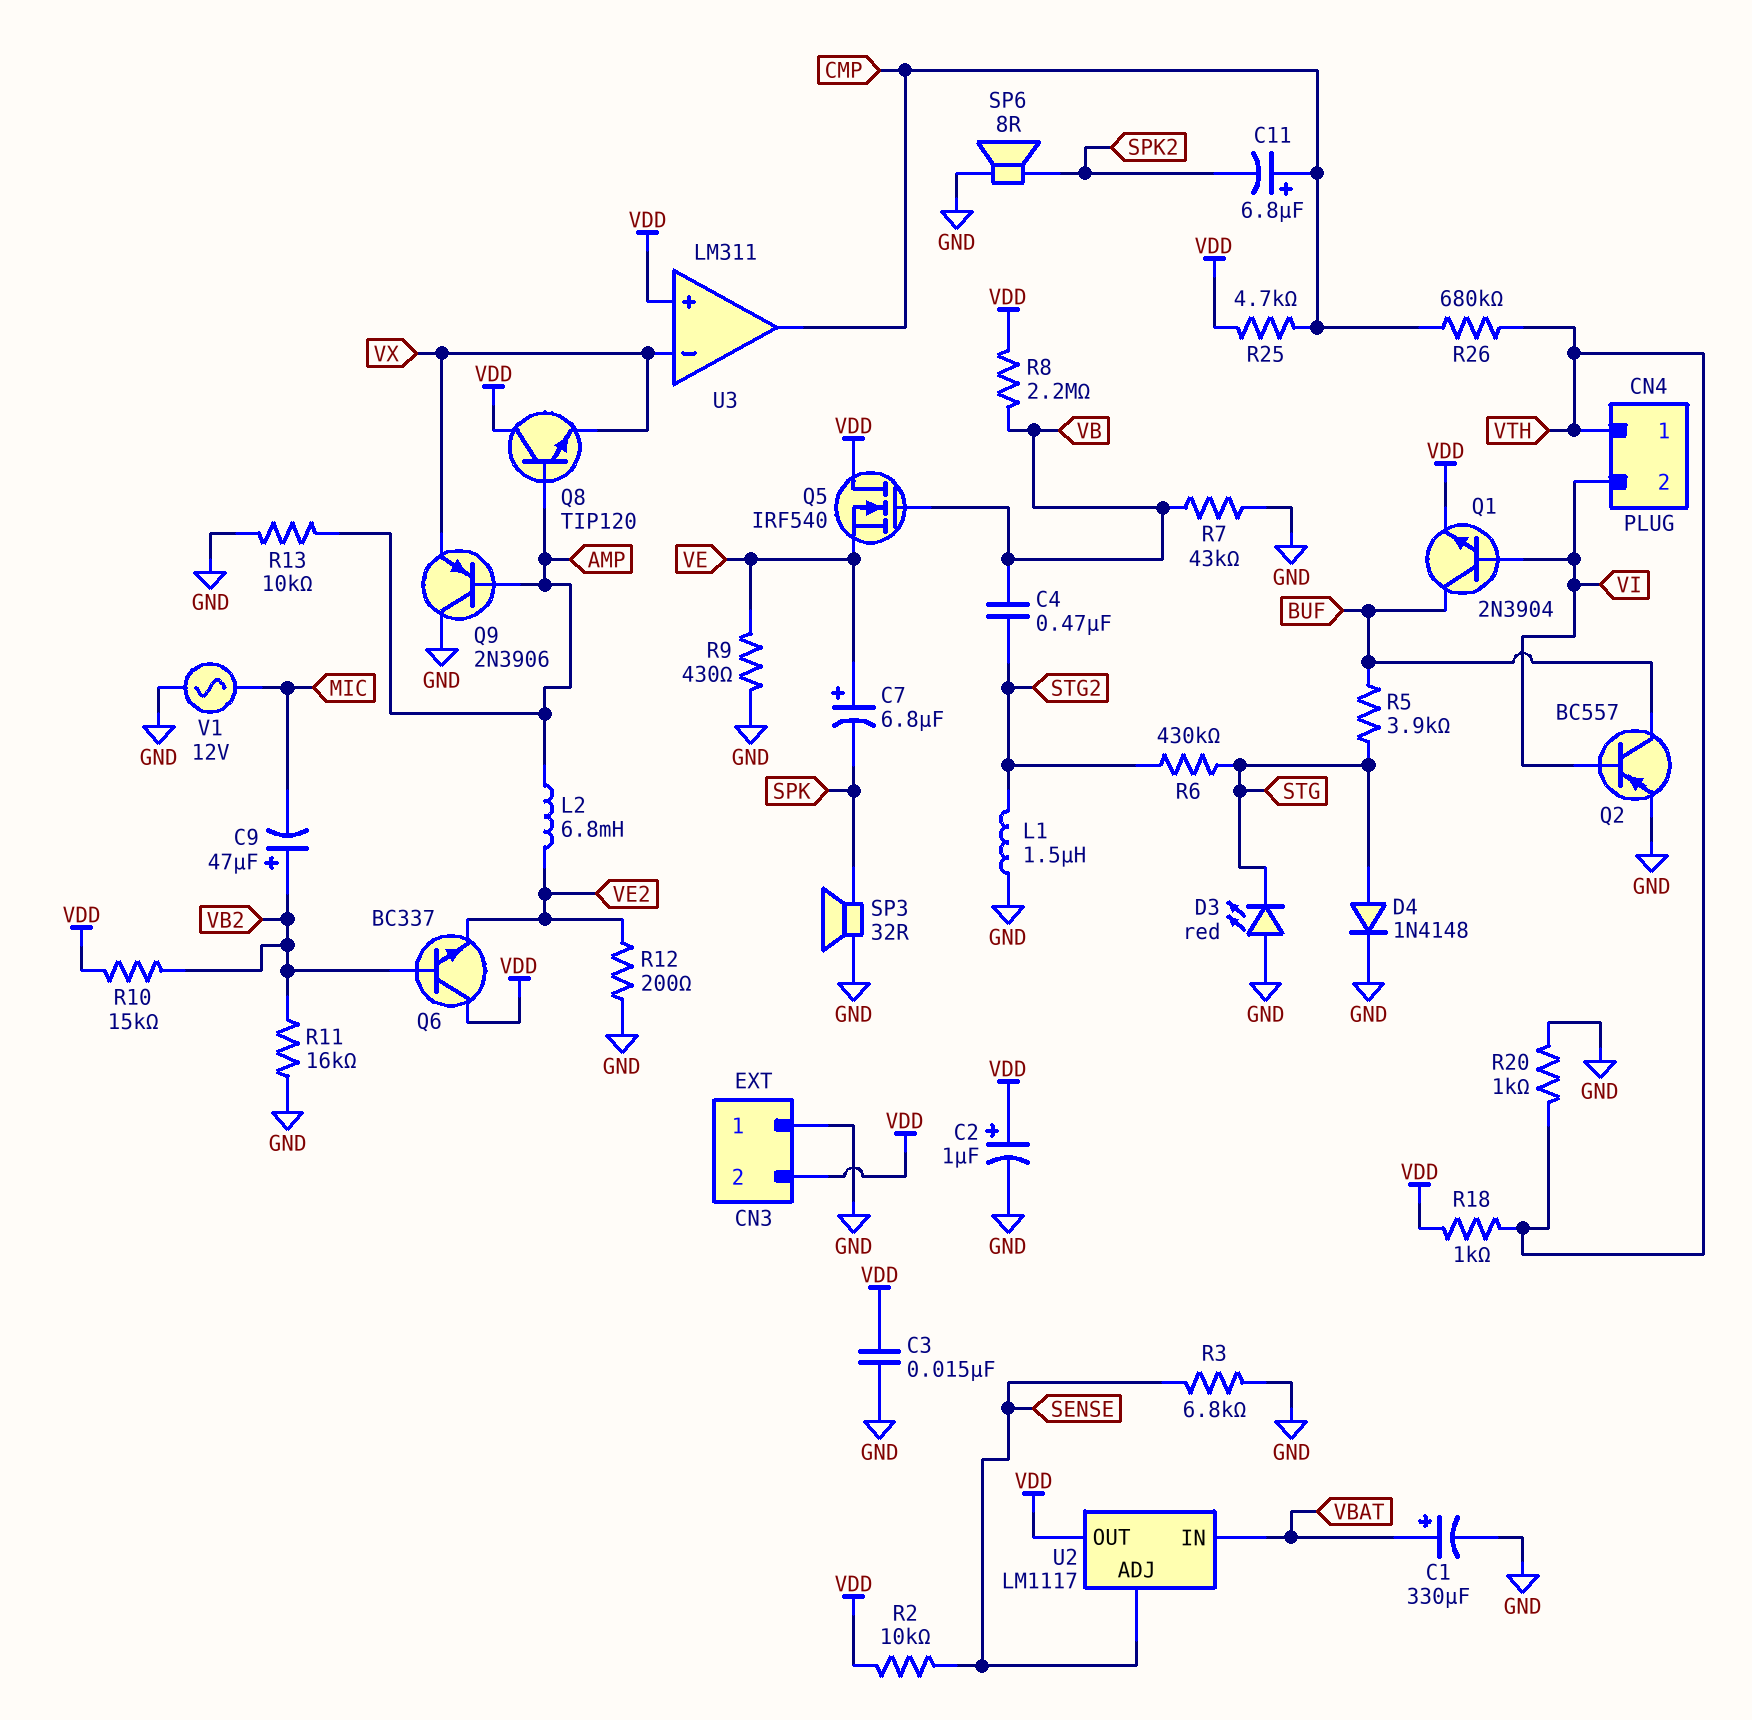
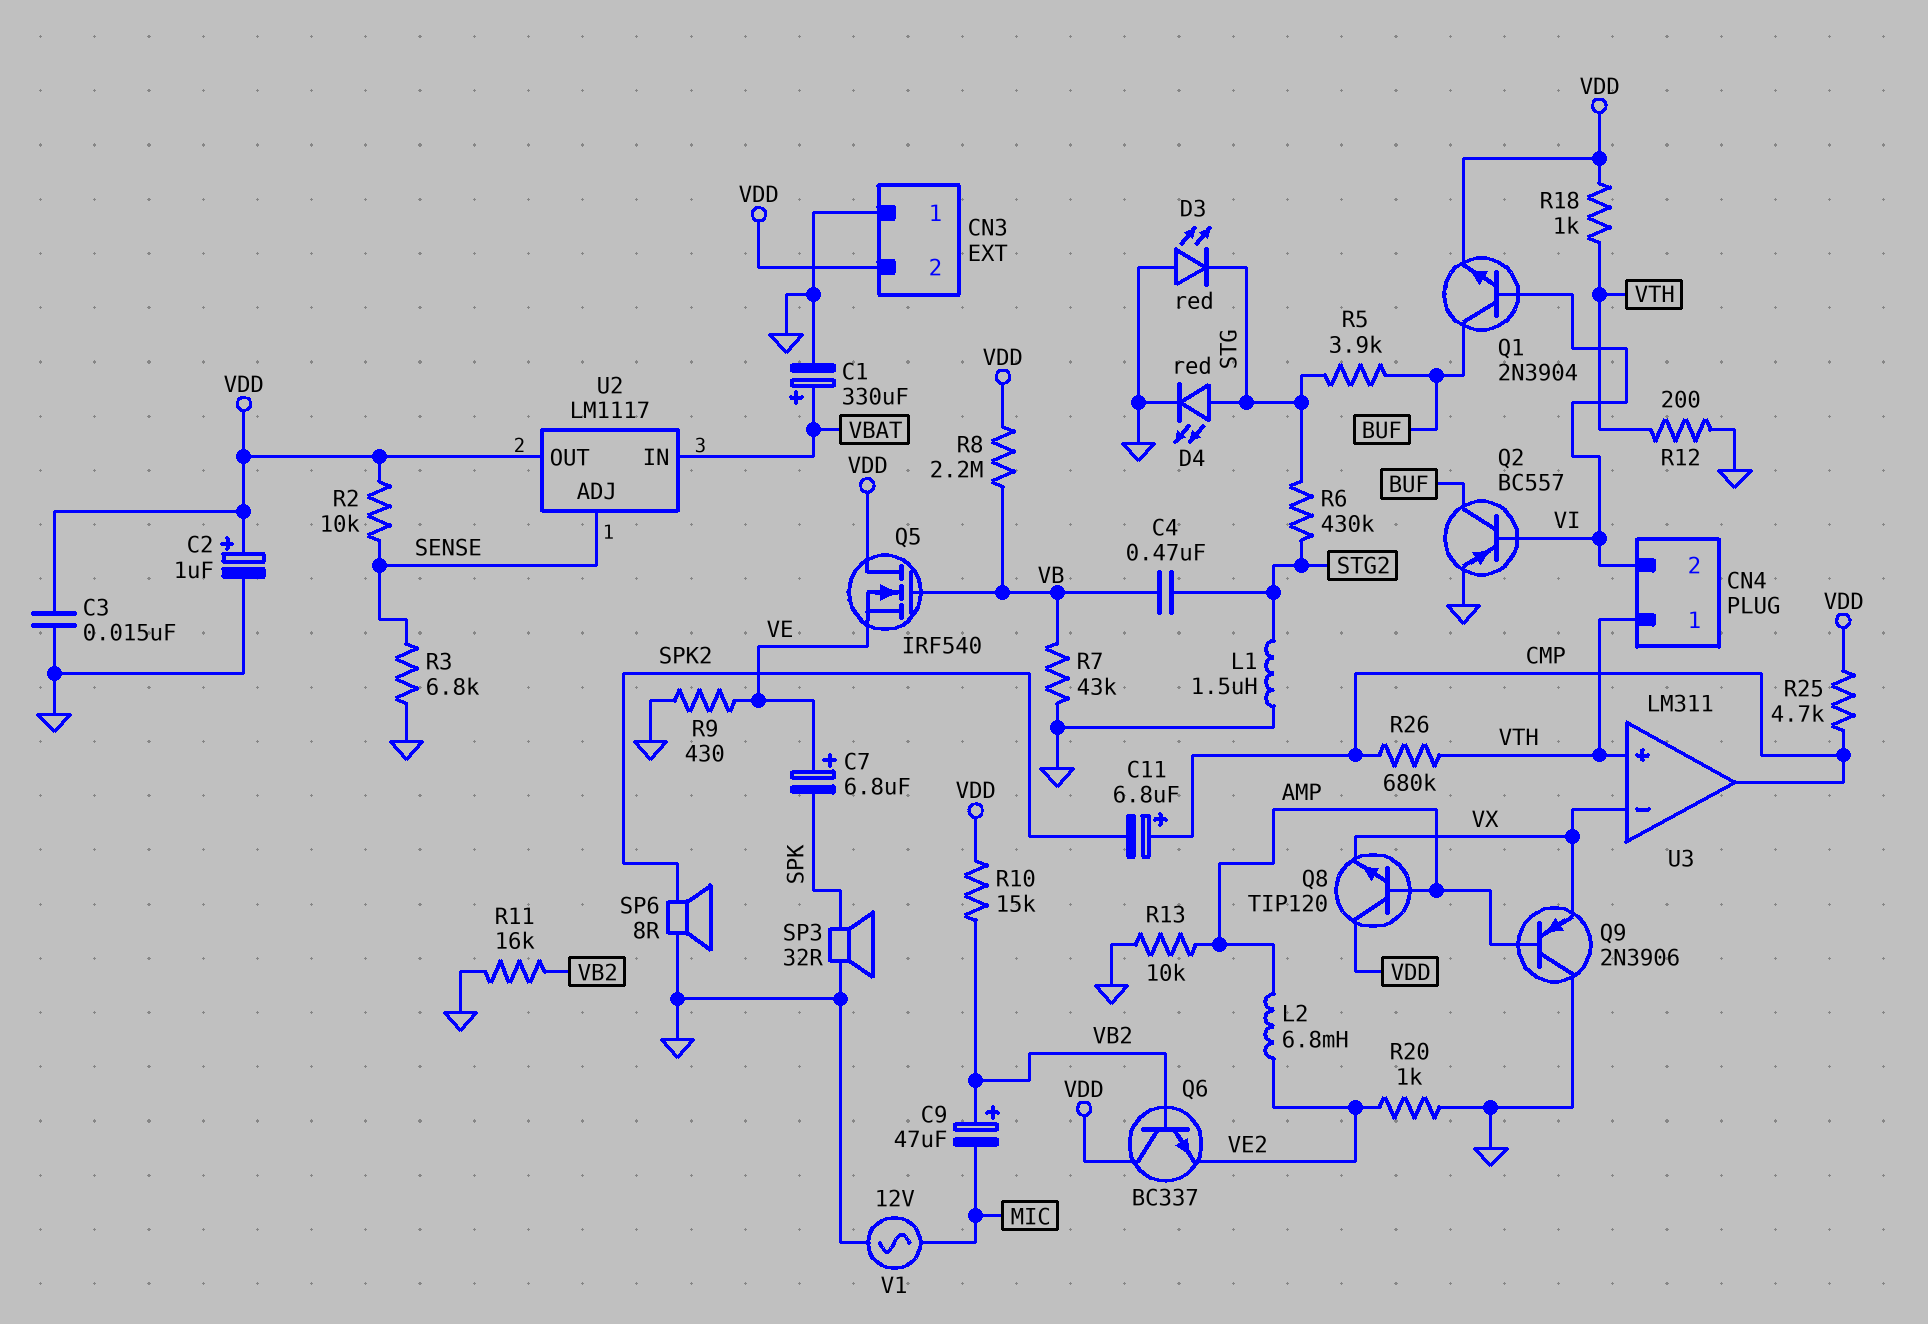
D4: diode 1N4148 (A STG, K GND) -> LED red (A STG, K GND)
R12: 200 (GND, VE2) -> 200 (GND, VTH)
R20: 1k (GND, VTH) -> 1k (GND, VE2)
U3 pin in+: VDD -> VTH

